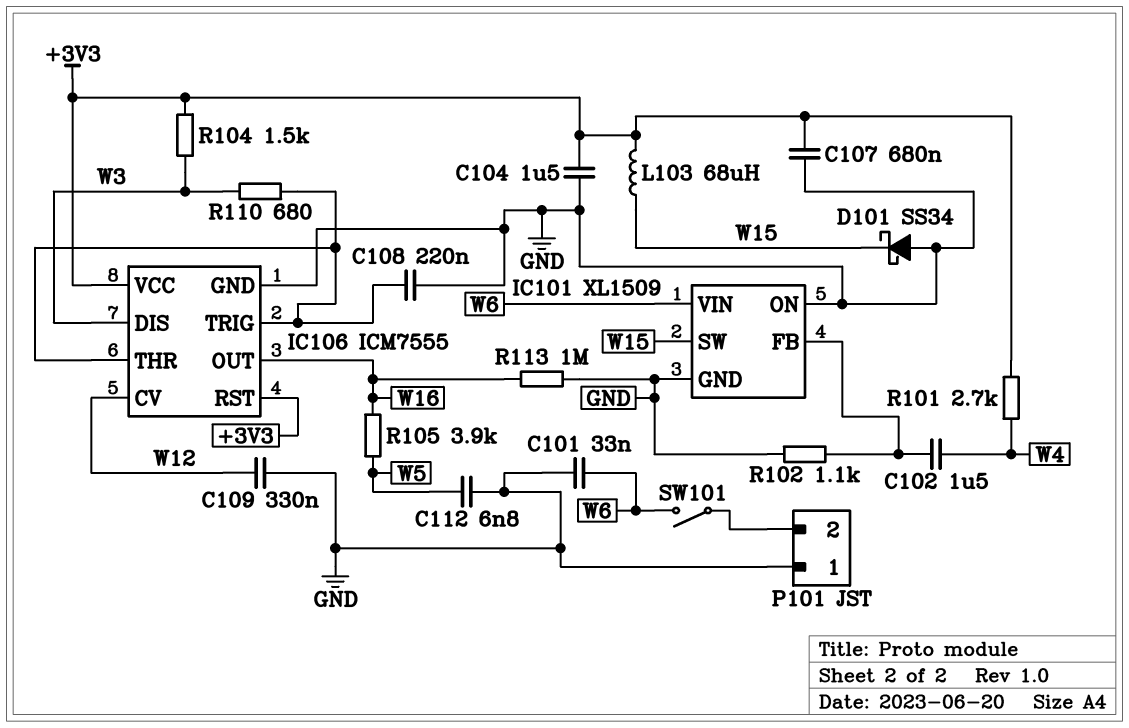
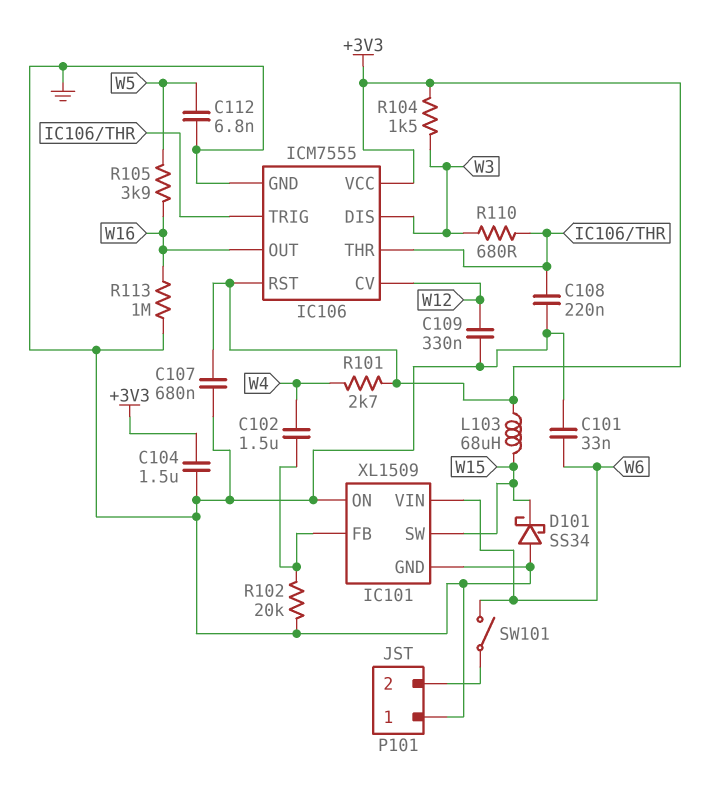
R102: 1.1k (GND, IC101/FB) -> 20k (GND, IC101/FB)

